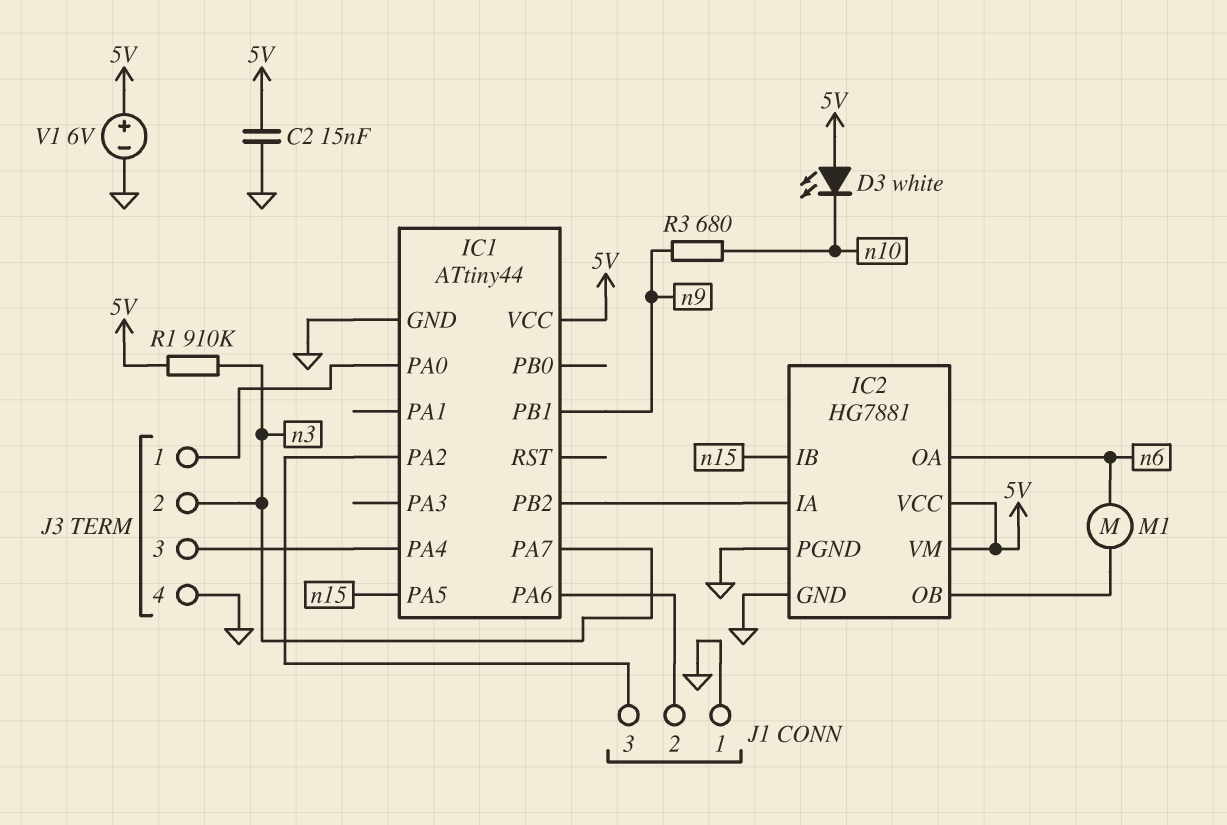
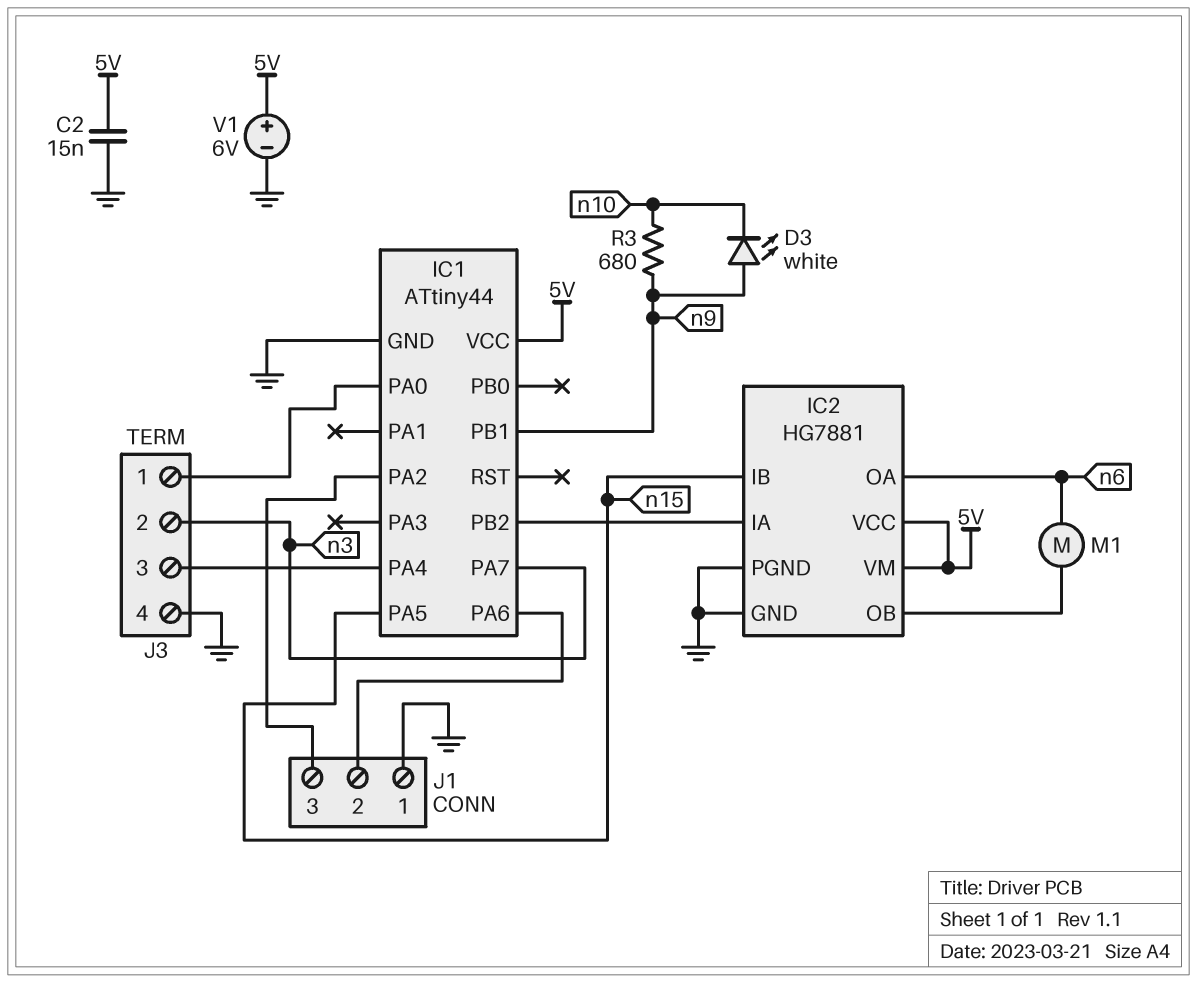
D3: LED white (A 5V, K n10) -> LED white (A n9, K n10)
R1: 910k (5V, n3) -> none

